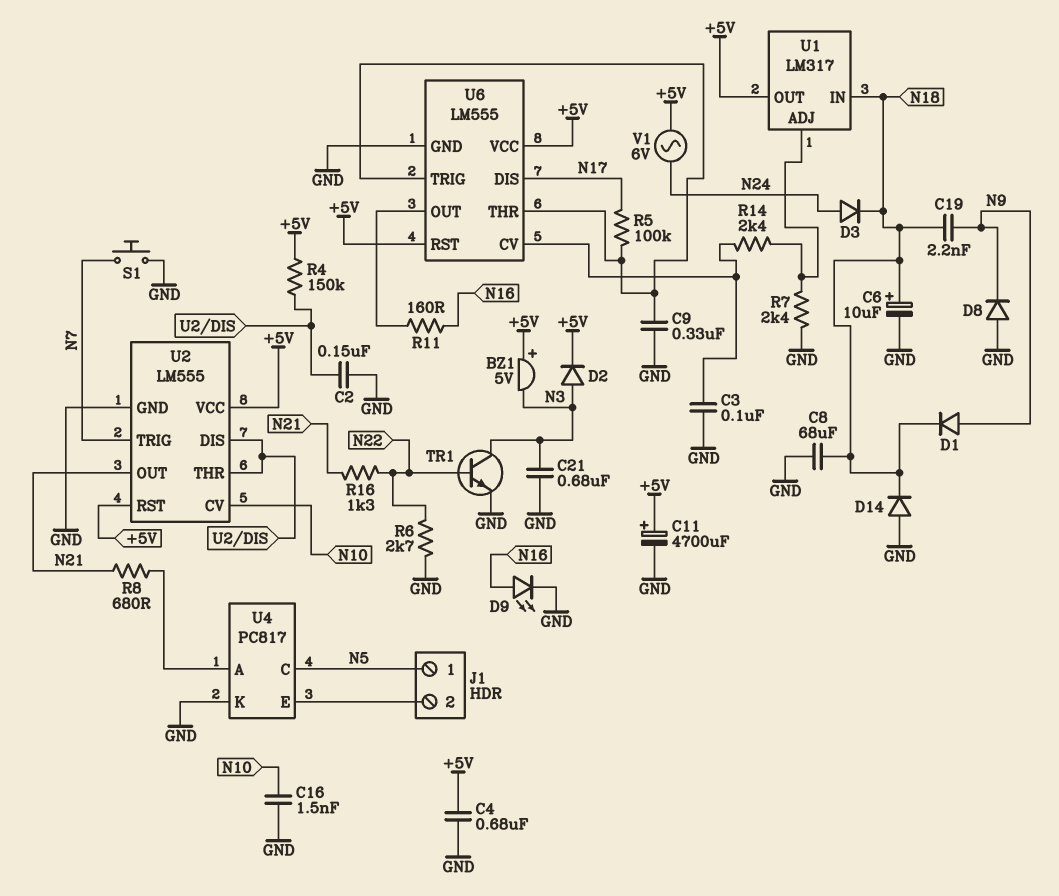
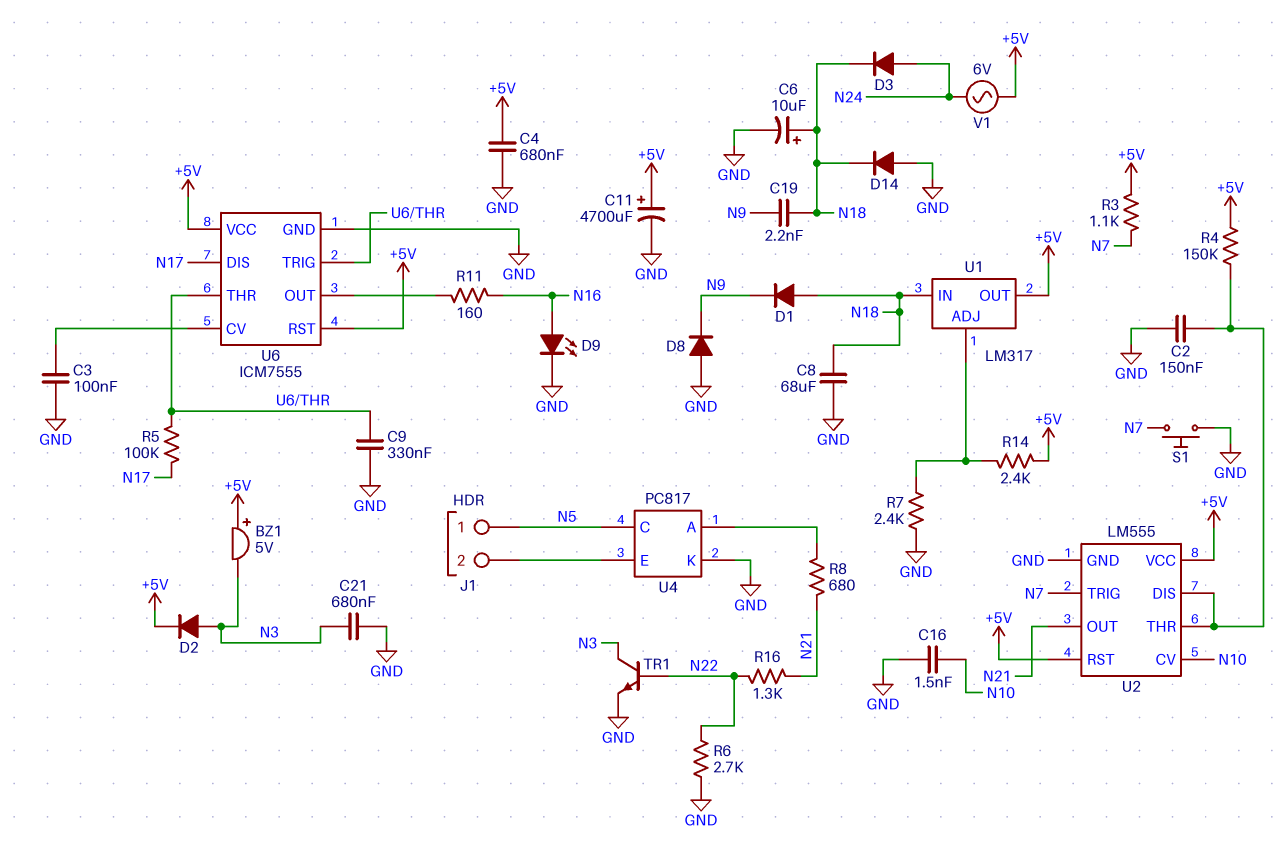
D1: diode (A N9, K N18) -> diode (A N18, K N9)
R3: none -> 1.1k (+5V, N7)
R14: 2.4k (U1/ADJ, U6/CV) -> 2.4k (+5V, U1/ADJ)
U6: LM555 -> ICM7555

